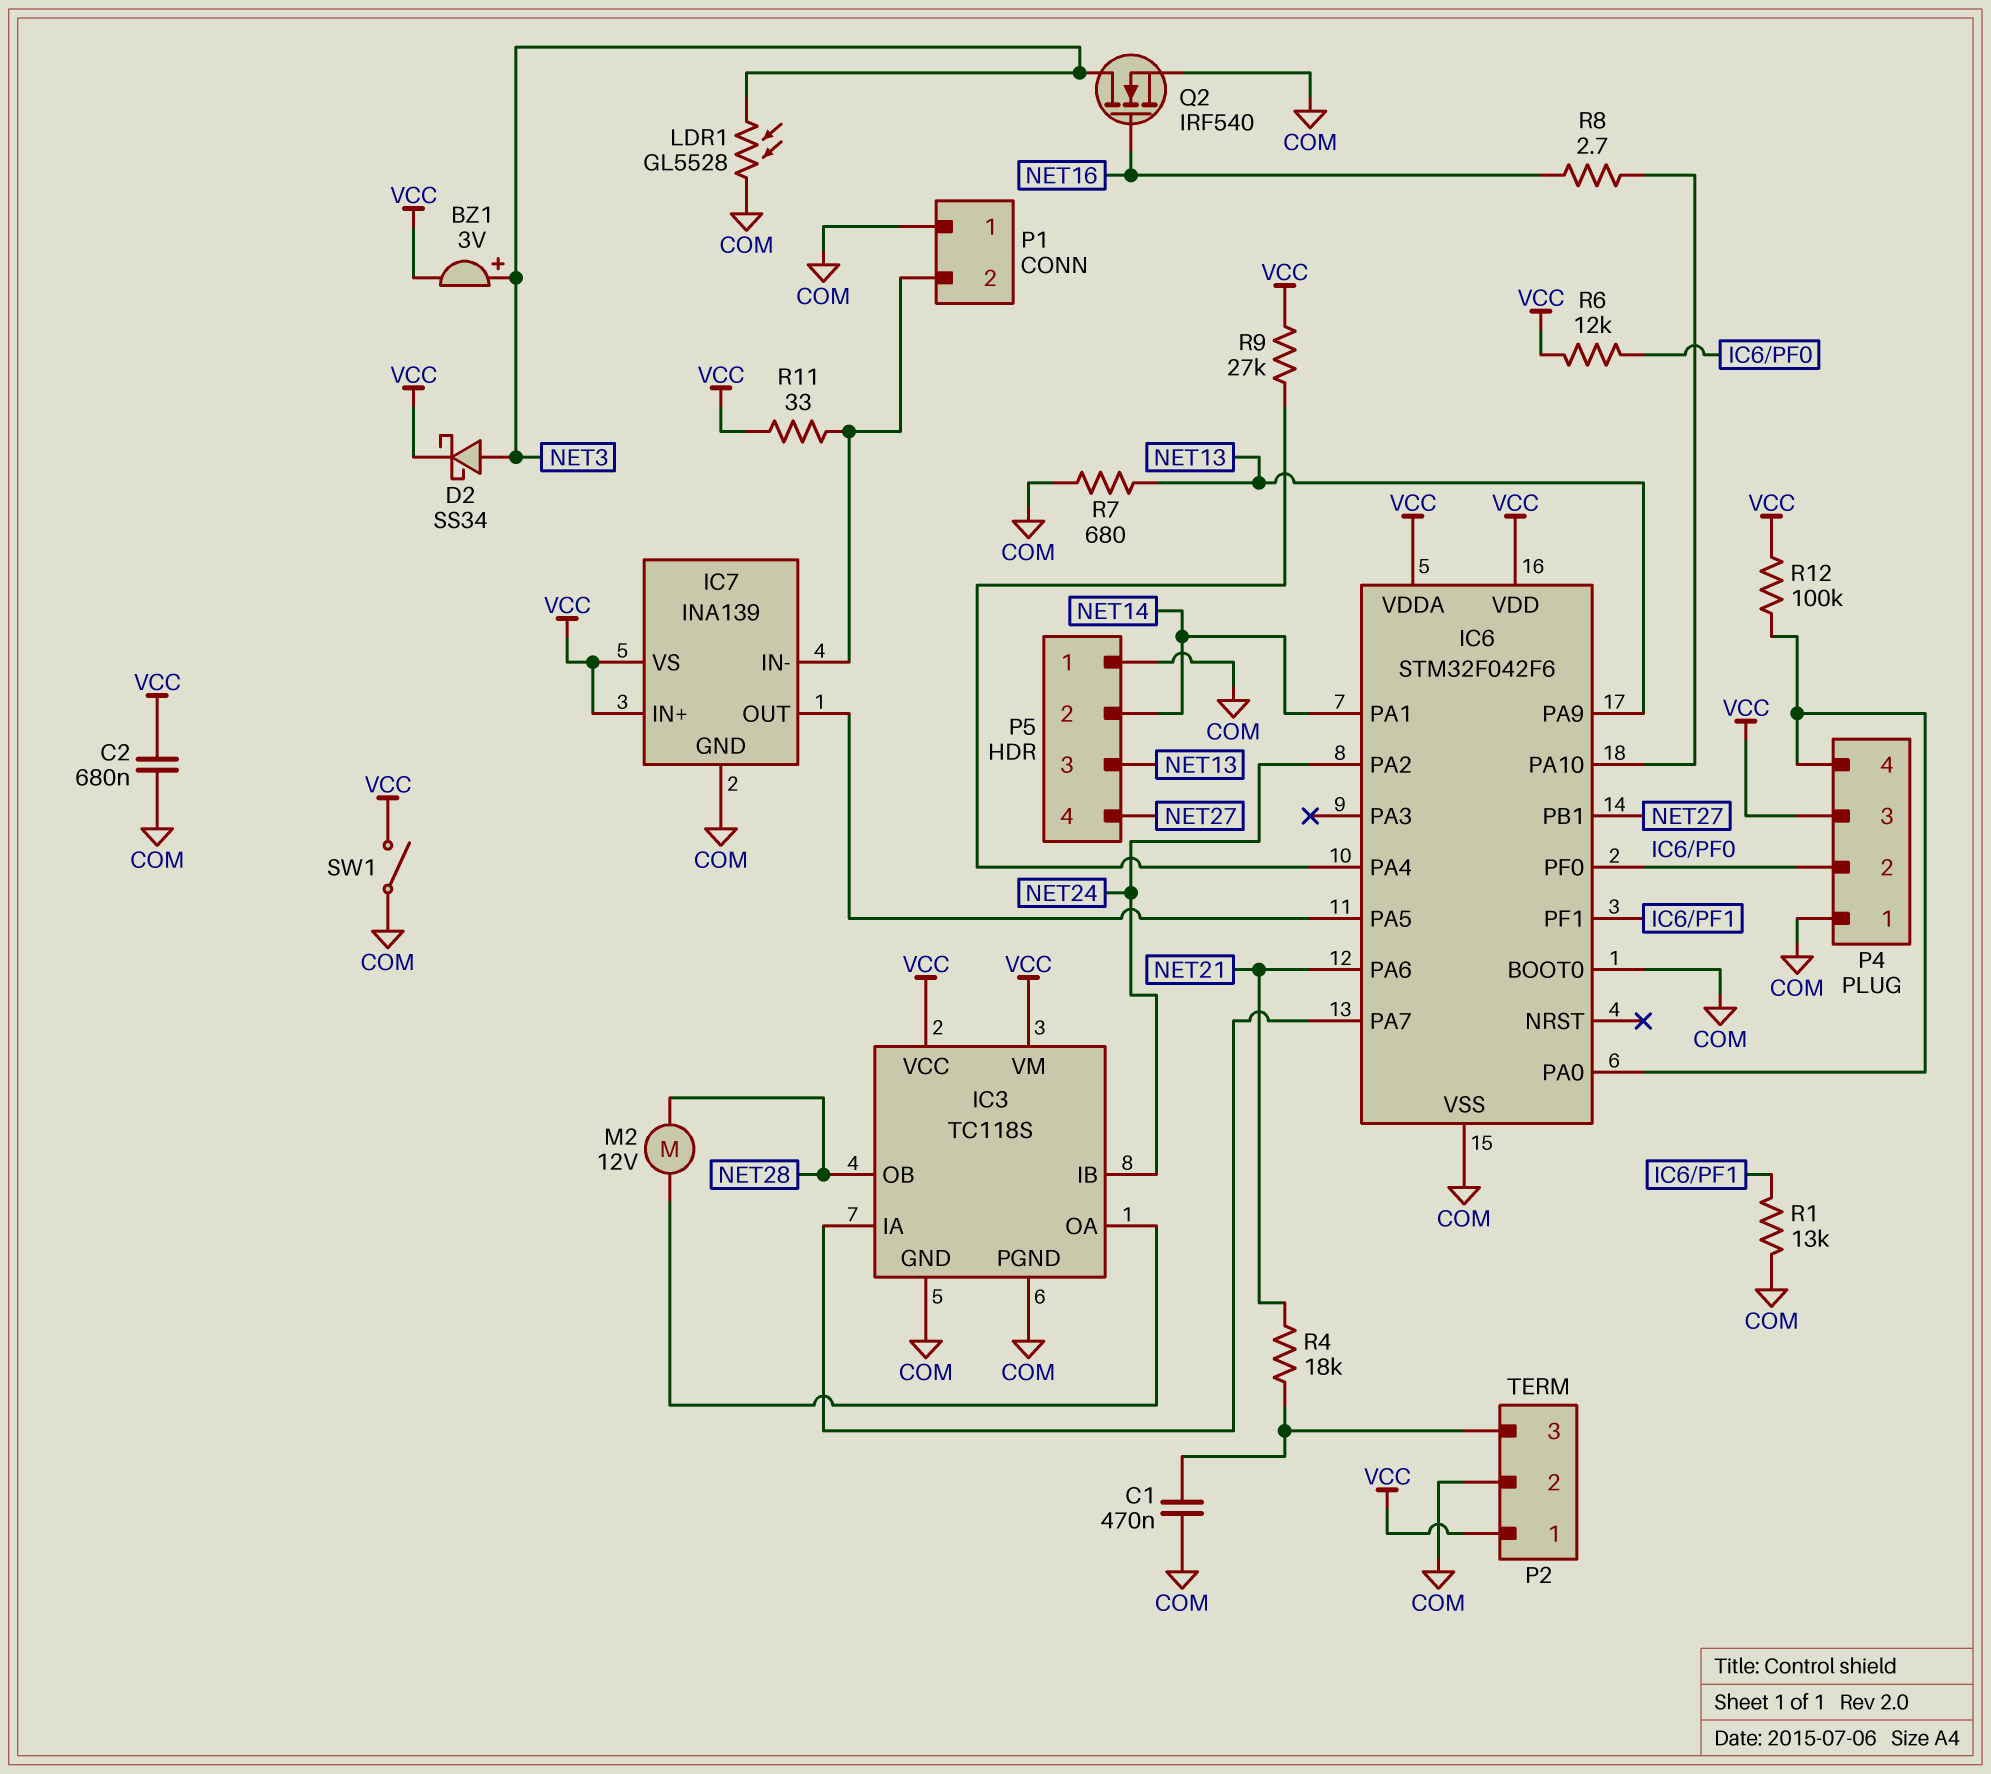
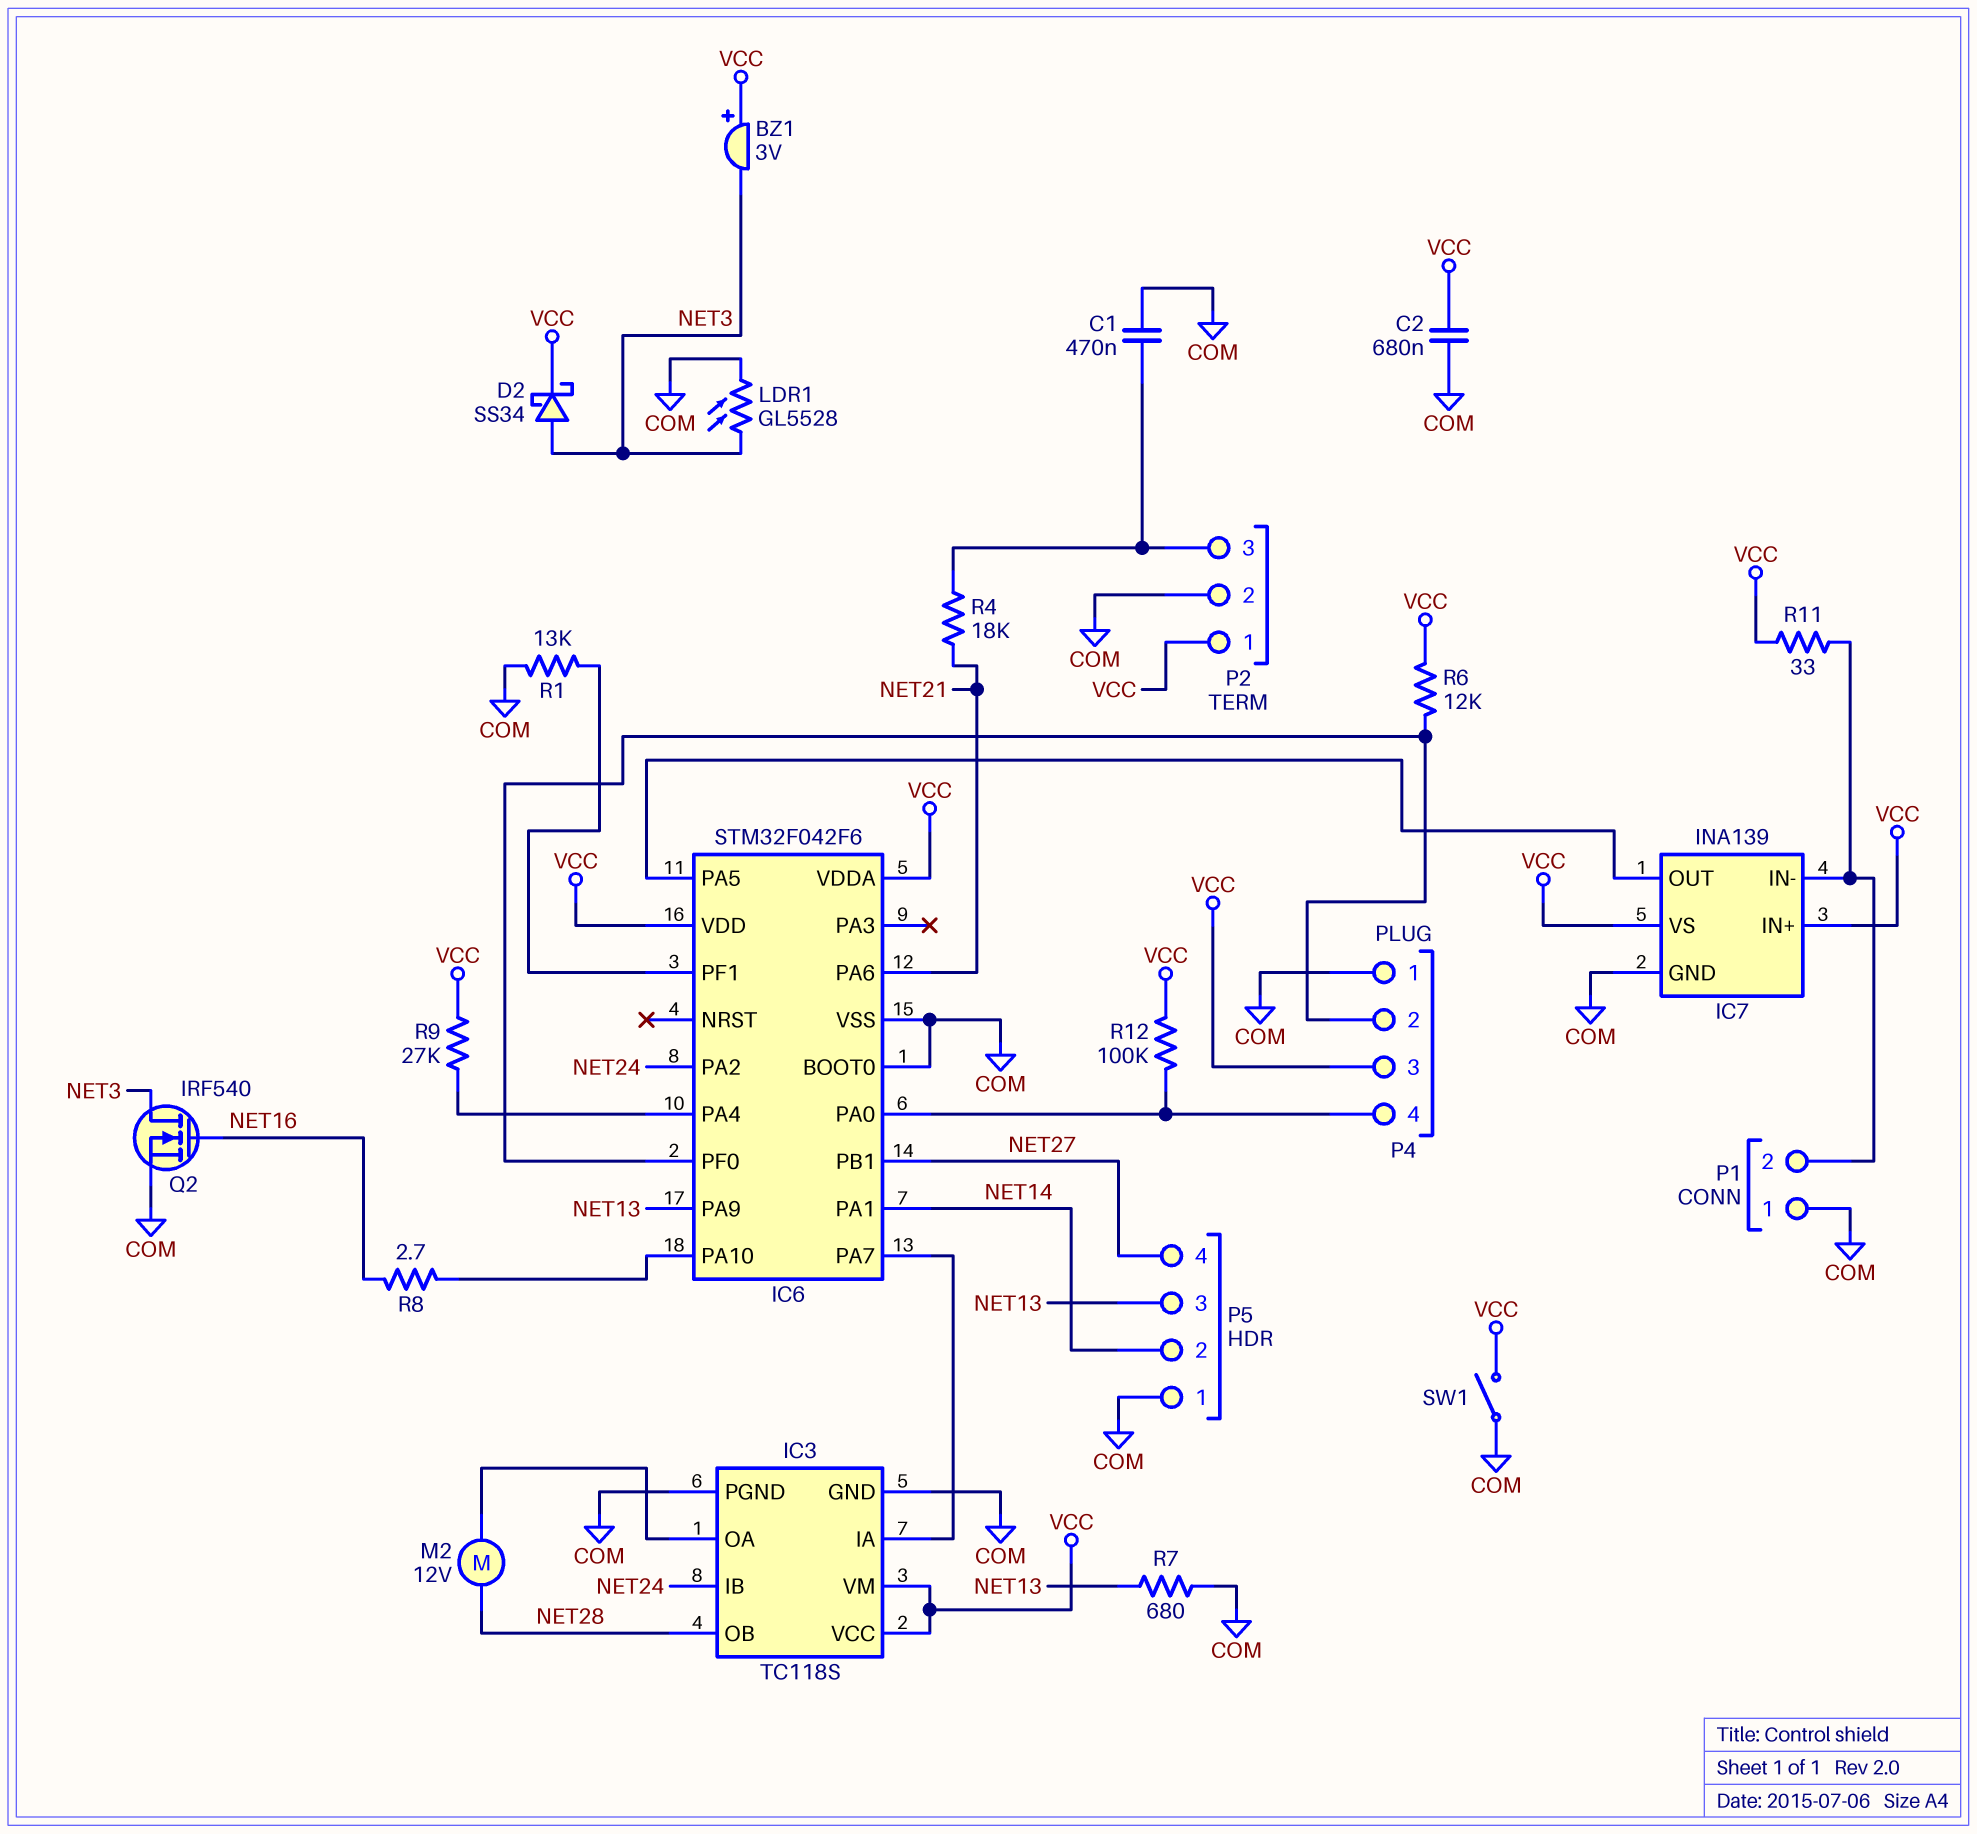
BZ1: buzzer 3V (plus NET3, minus VCC) -> buzzer 3V (plus VCC, minus NET3)

